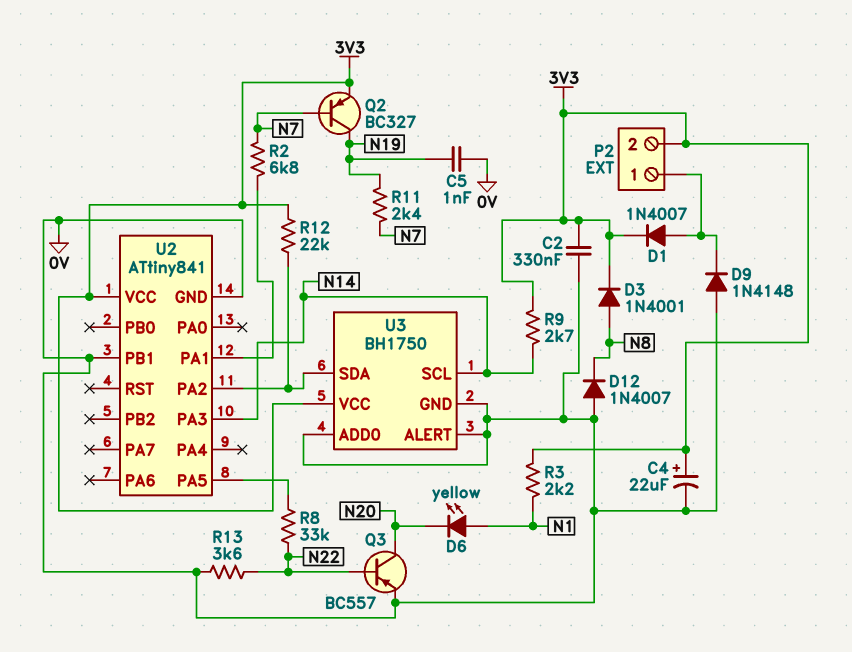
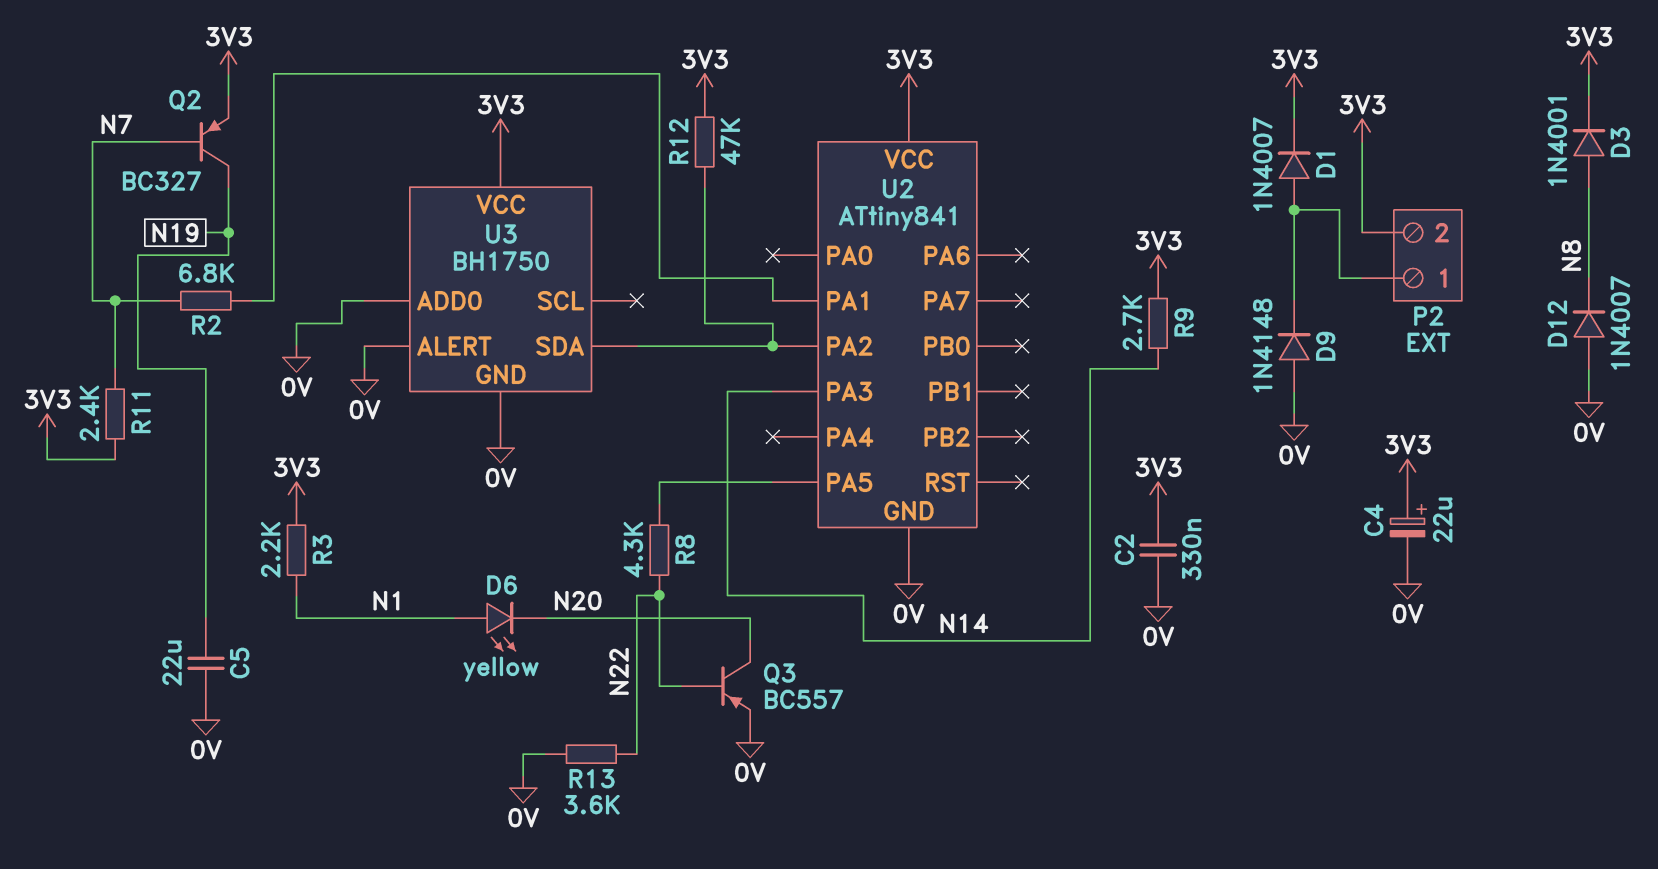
C5: 1nF (0V, N19) -> 22uF (0V, N19)
R8: 33k (N22, U2/PA5) -> 4.3k (N22, U2/PA5)
R11: 2.4k (N7, N19) -> 2.4k (3V3, N7)
R12: 22k (3V3, U2/PA2) -> 47k (3V3, U2/PA2)
U2 pin PB1: 0V -> none
U3 pin SCL: N14 -> none

